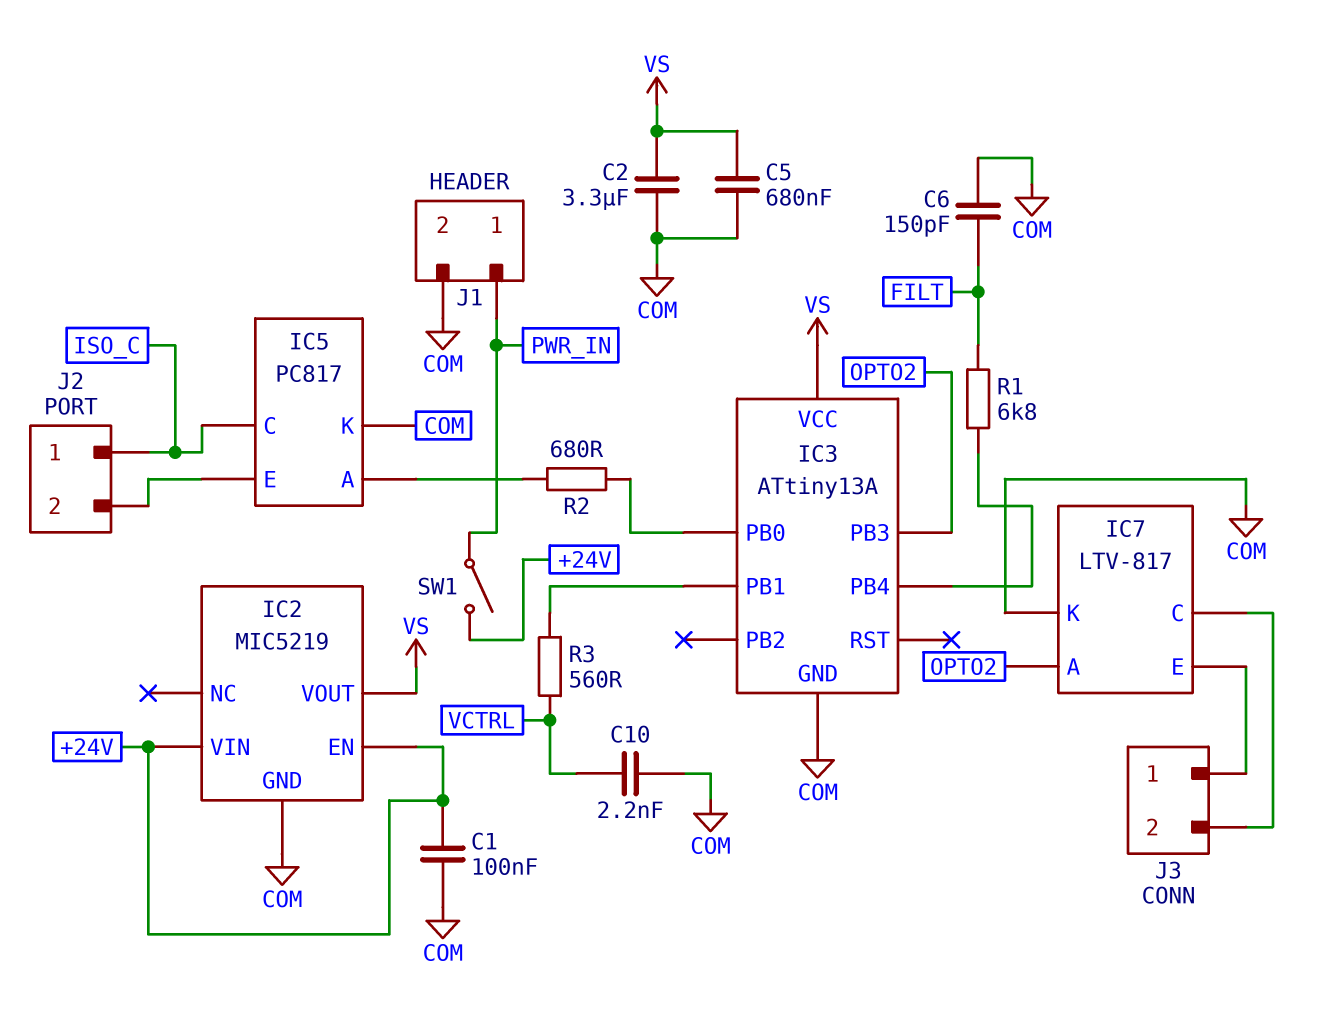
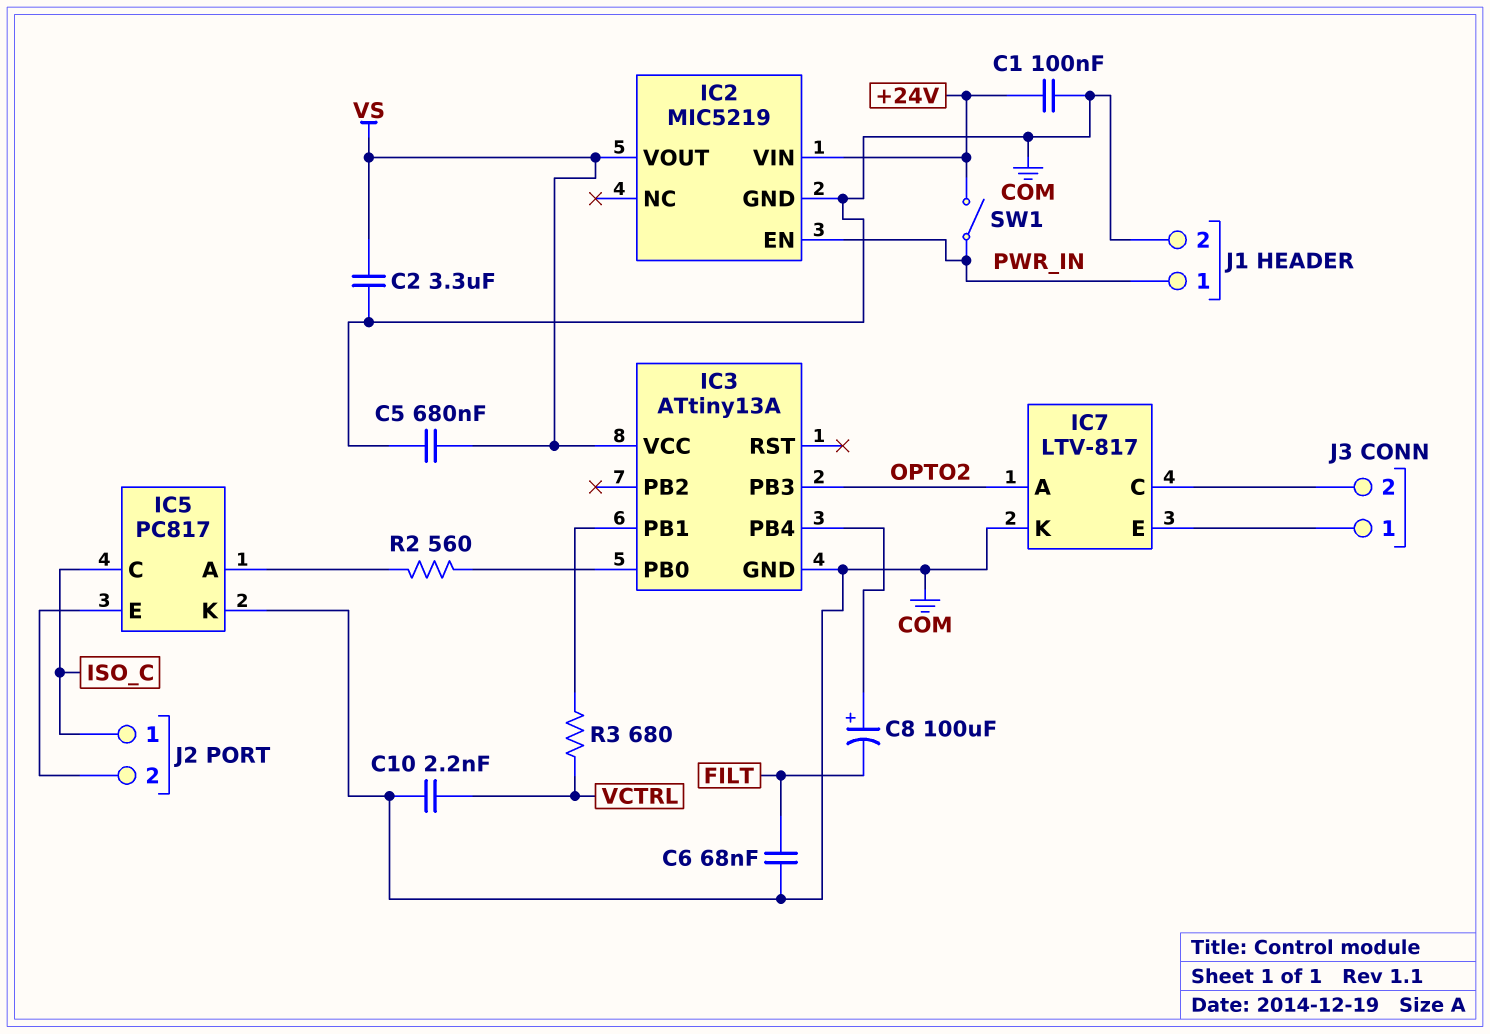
C6: 150pF (COM, FILT) -> 68nF (COM, FILT)
C8: none -> 100uF (plus IC3/PB4, minus FILT)
IC2 pin EN: +24V -> PWR_IN
R1: 6.8k (FILT, IC3/PB4) -> none
R2: 680 (IC3/PB0, IC5/A) -> 560 (IC3/PB0, IC5/A)
R3: 560 (IC3/PB1, VCTRL) -> 680 (IC3/PB1, VCTRL)

